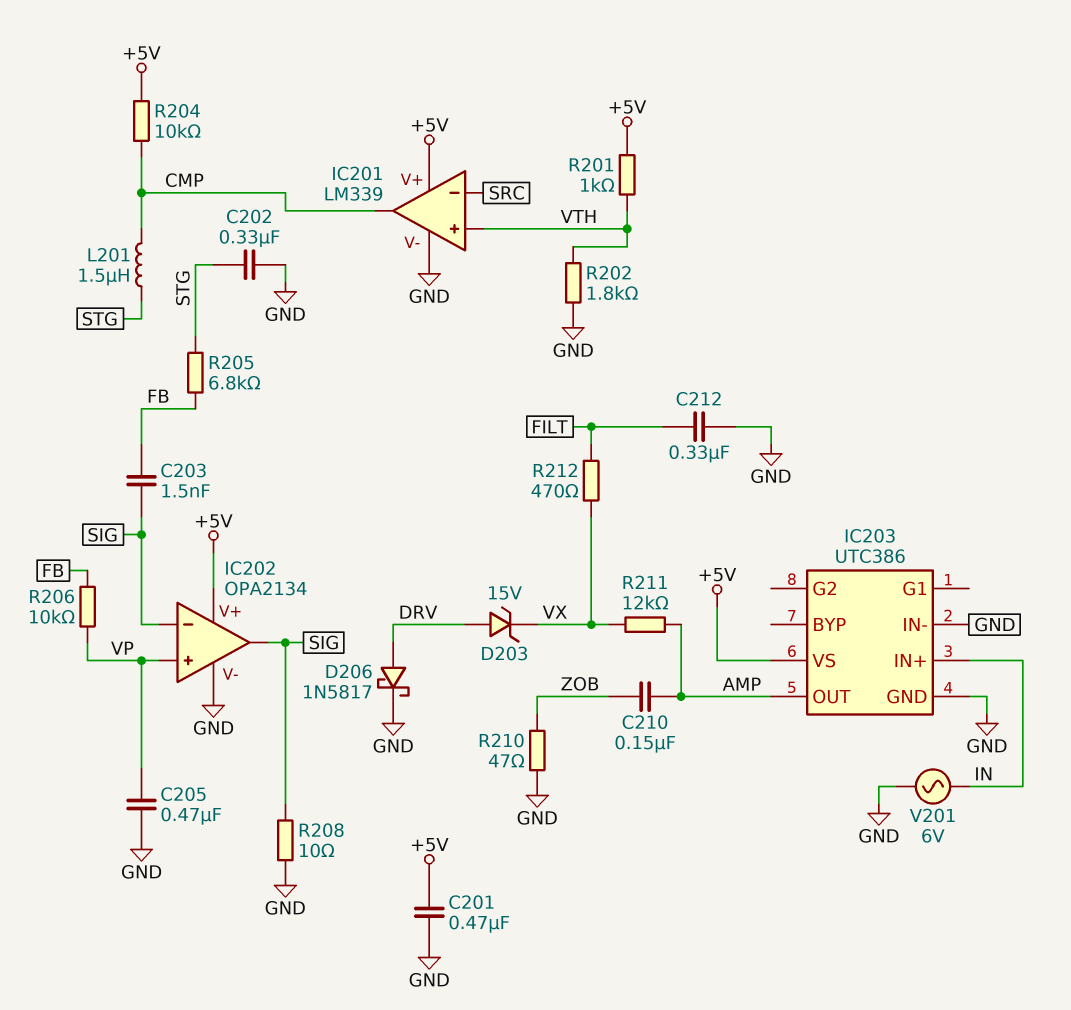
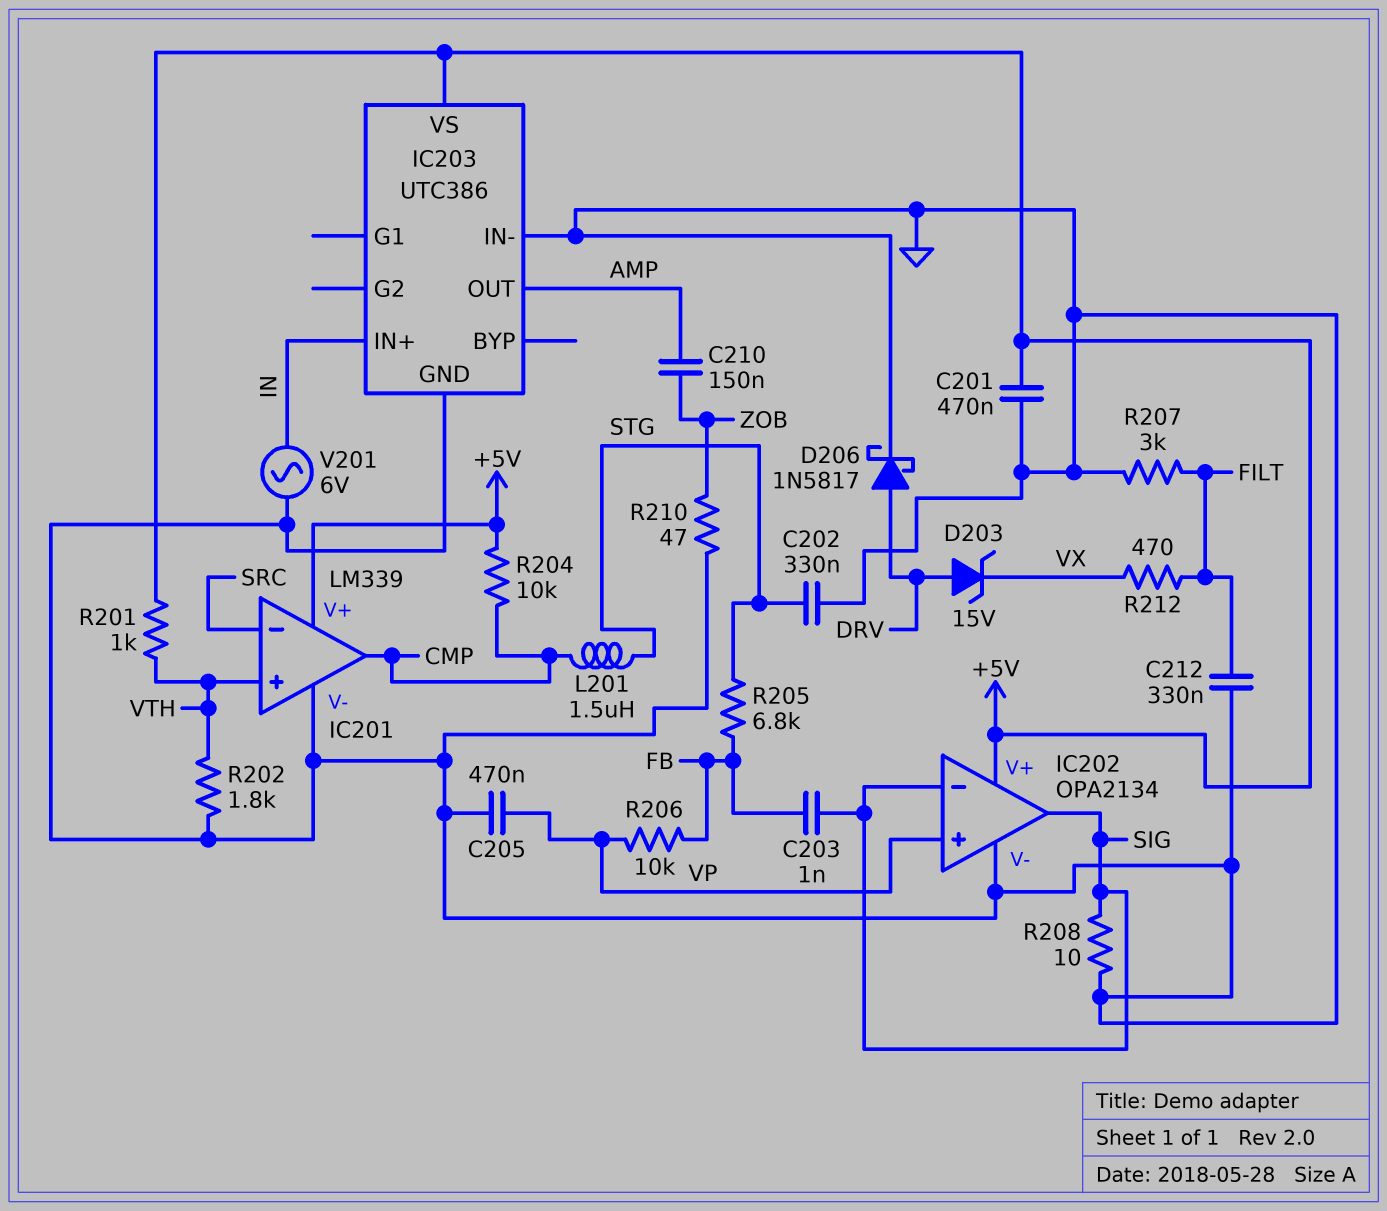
C203: 1.5nF (FB, SIG) -> 1nF (FB, SIG)
R207: none -> 3k (FILT, GND)
R211: 12k (AMP, VX) -> none

